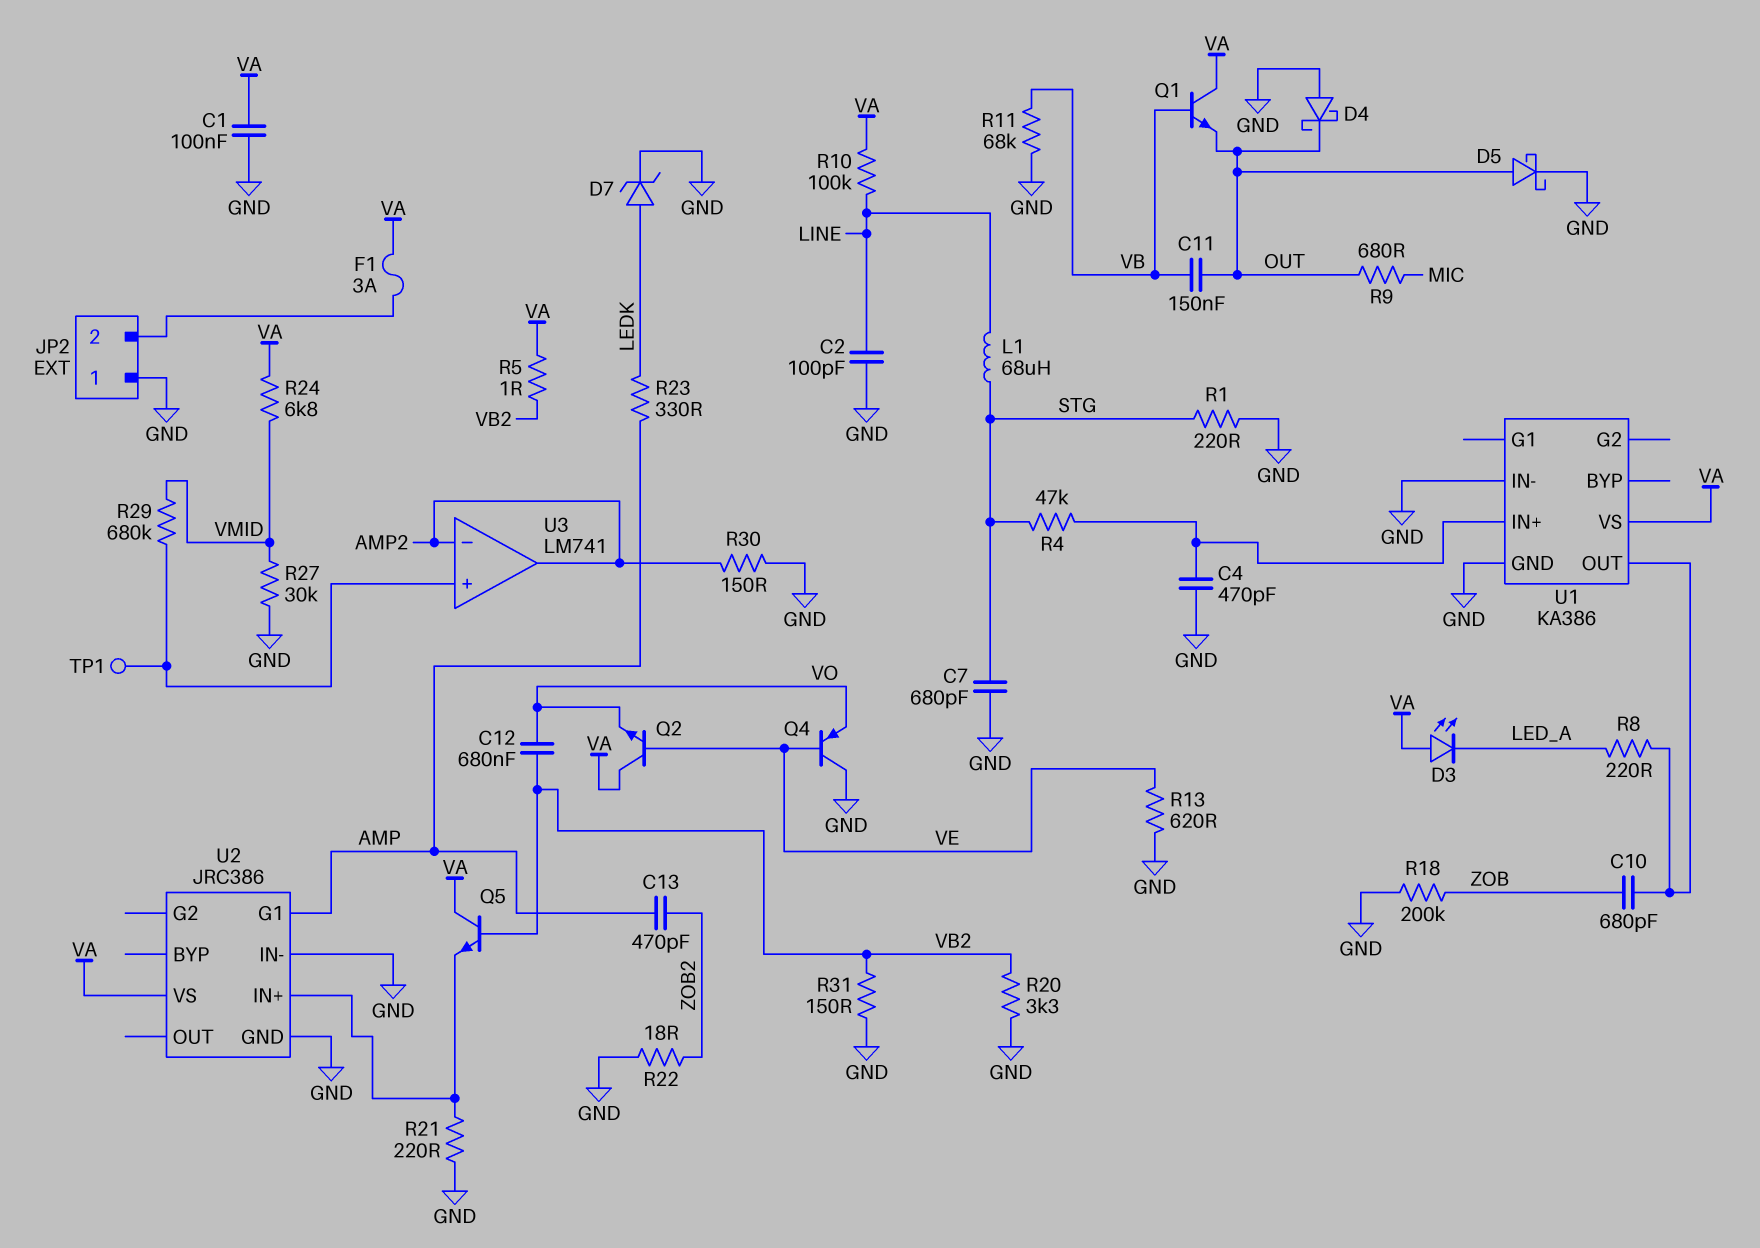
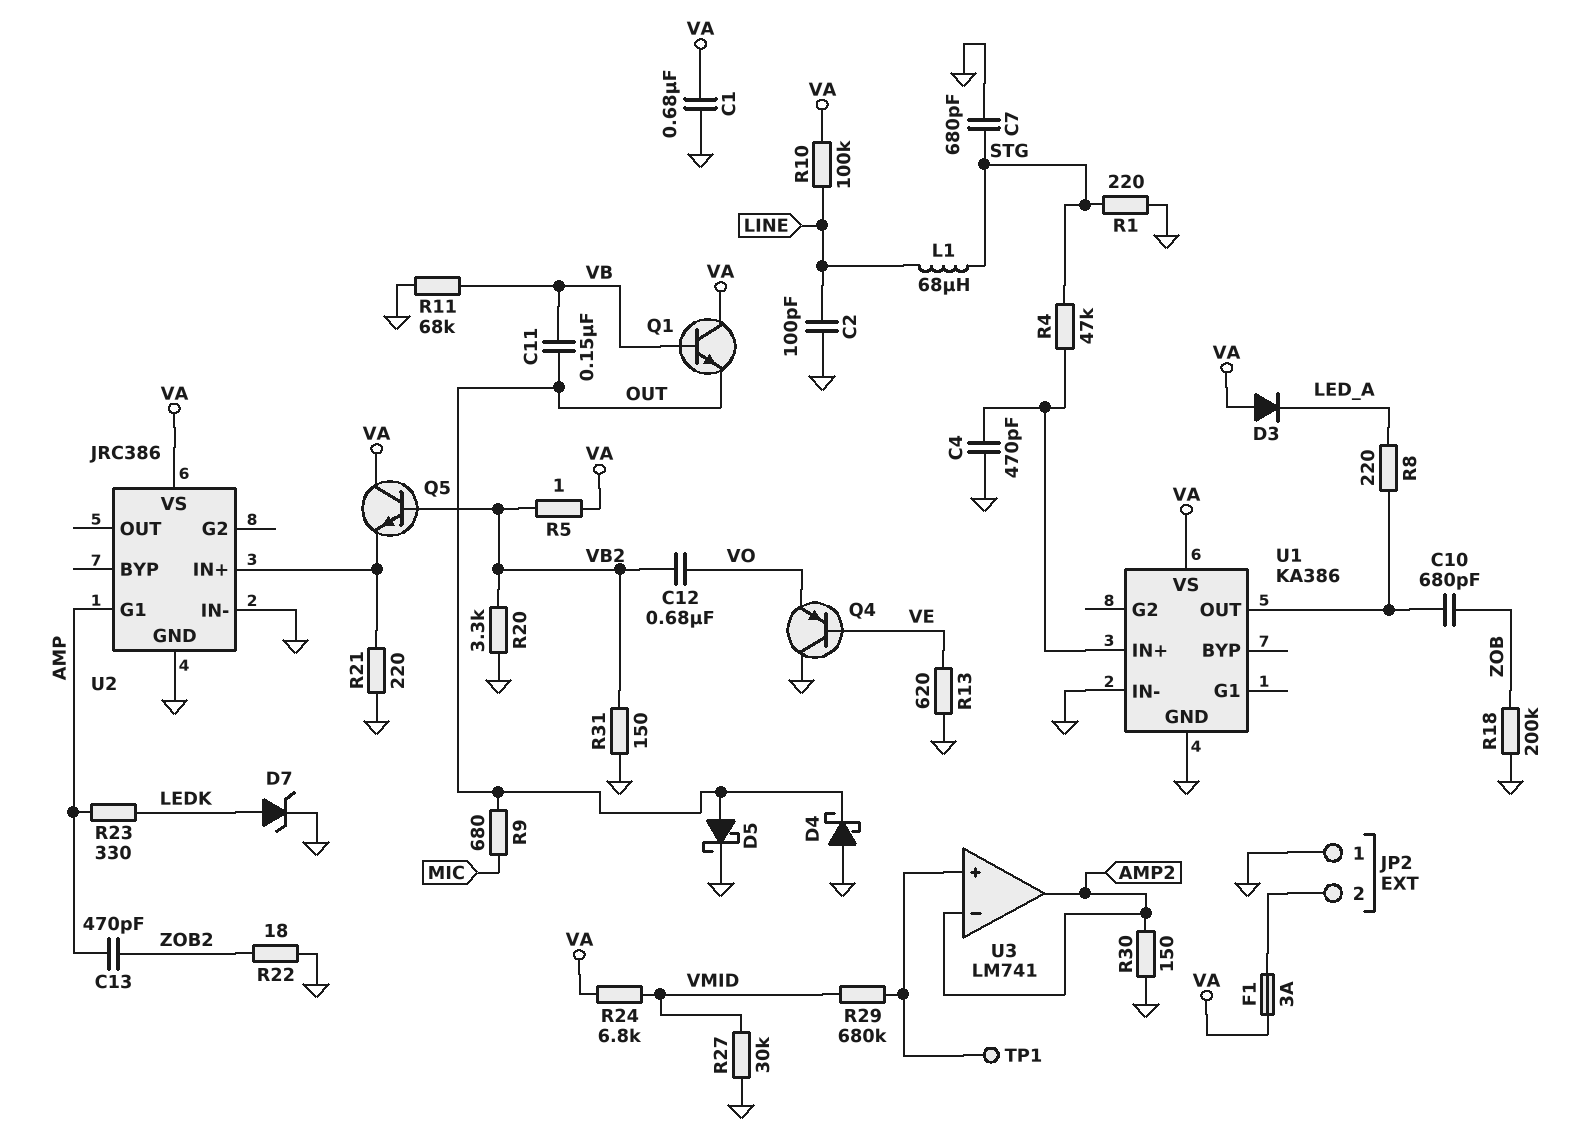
C1: 100nF (GND, VA) -> 680nF (GND, VA)
D3: LED (A VA, K LED_A) -> diode (A VA, K LED_A)
Q2: NPN (B VE, C VA, E VO) -> none

